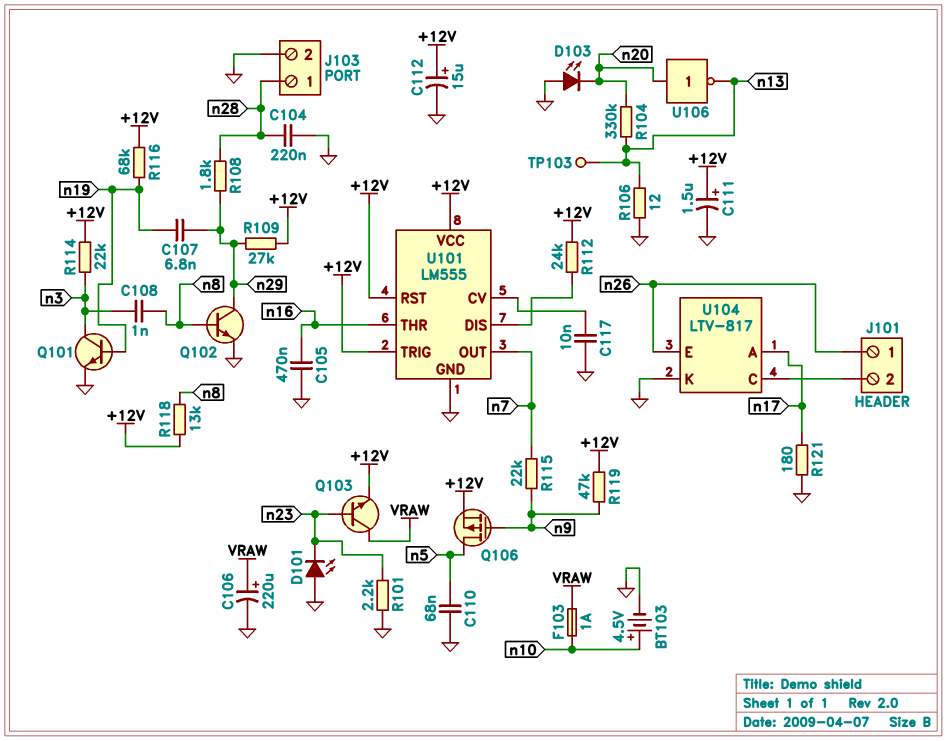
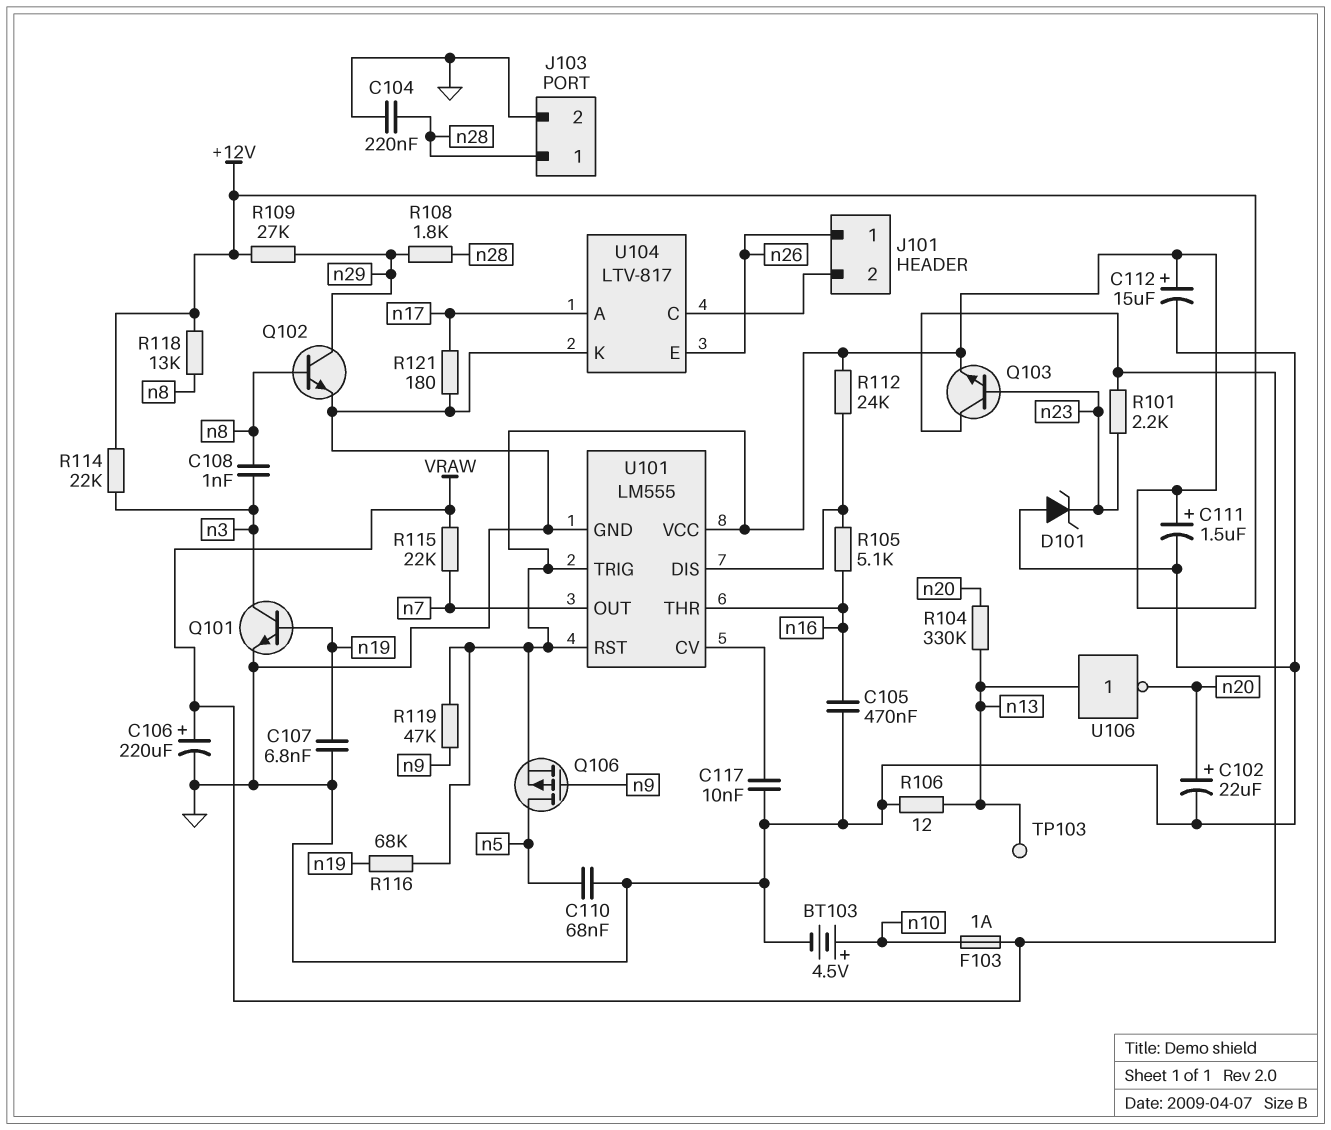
C102: none -> 22uF (plus n20, minus GND)
C107: 6.8nF (n19, n29) -> 6.8nF (GND, n19)
D101: LED (A GND, K n23) -> zener (A GND, K n23)
D103: LED (A GND, K n20) -> none
R101: 2.2k (GND, n23) -> 2.2k (VRAW, n23)
R105: none -> 5.1k (U101/DIS, n16)
R115: 22k (n7, n9) -> 22k (VRAW, n7)
U106: NOT (in n20, out n13) -> NOT (in n13, out n20)

